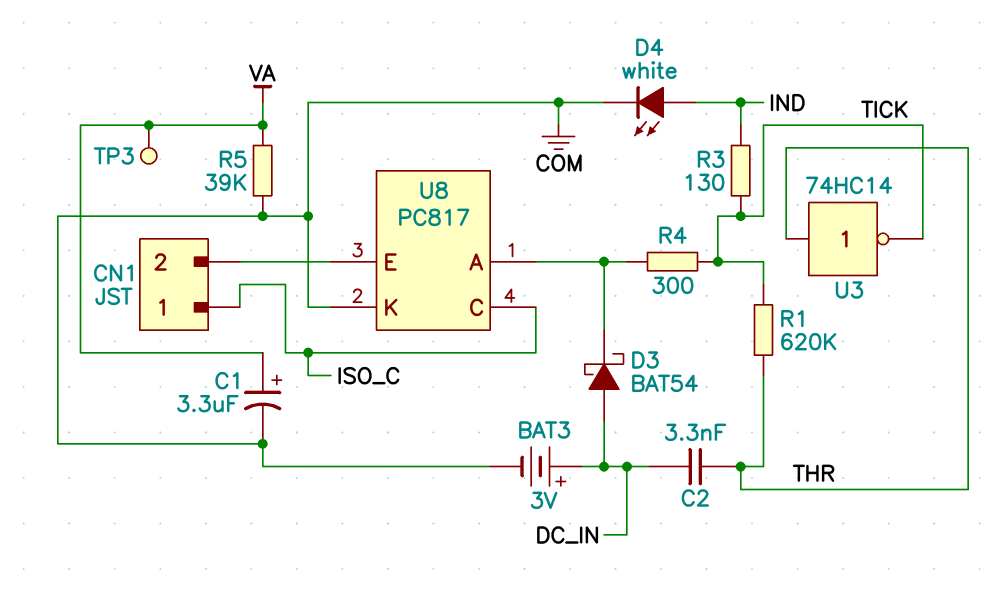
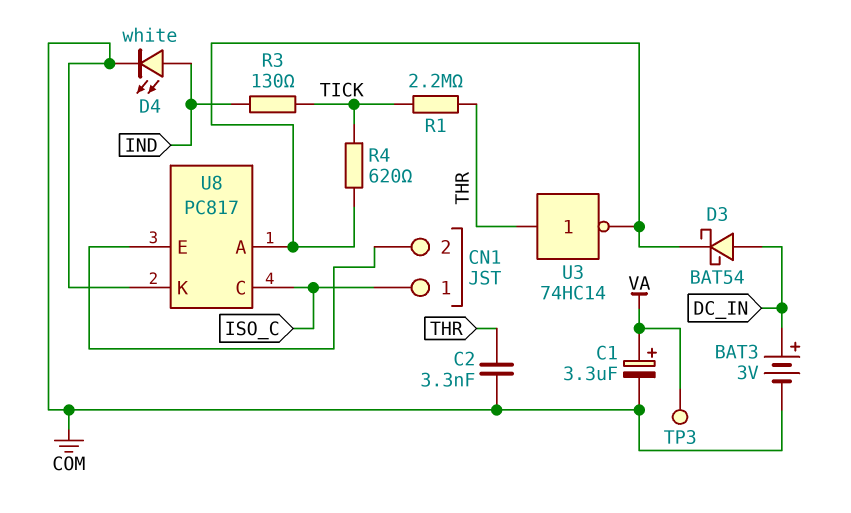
C2: 3.3nF (DC_IN, THR) -> 3.3nF (COM, THR)
R1: 620k (THR, TICK) -> 2.2M (THR, TICK)
R4: 300 (TICK, U8/A) -> 620 (TICK, U8/A)
R5: 39k (COM, VA) -> none
U3: NOT 74HC14 (in THR, out TICK) -> NOT 74HC14 (in THR, out U8/A)

